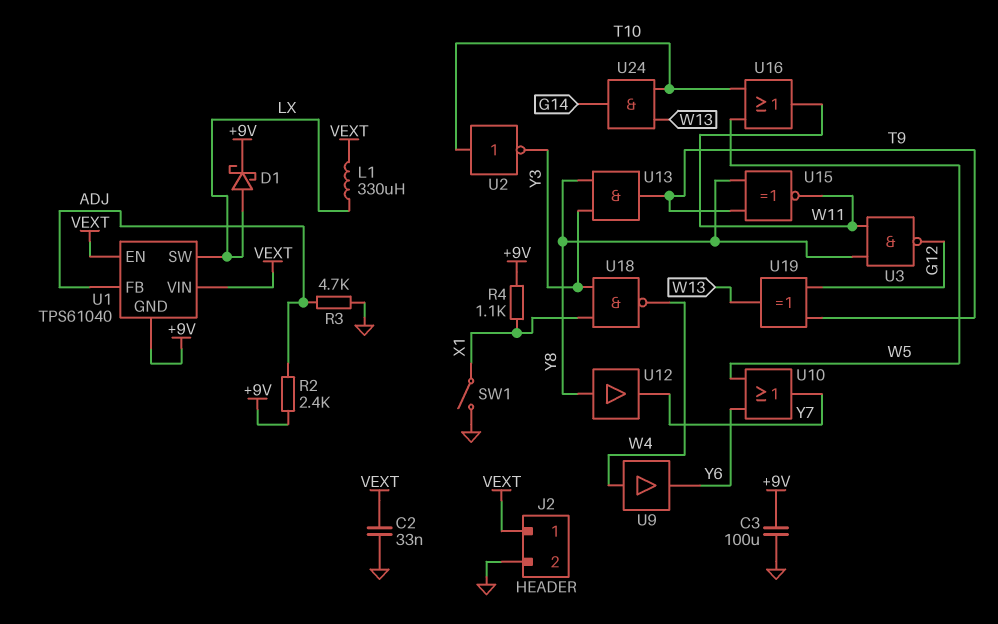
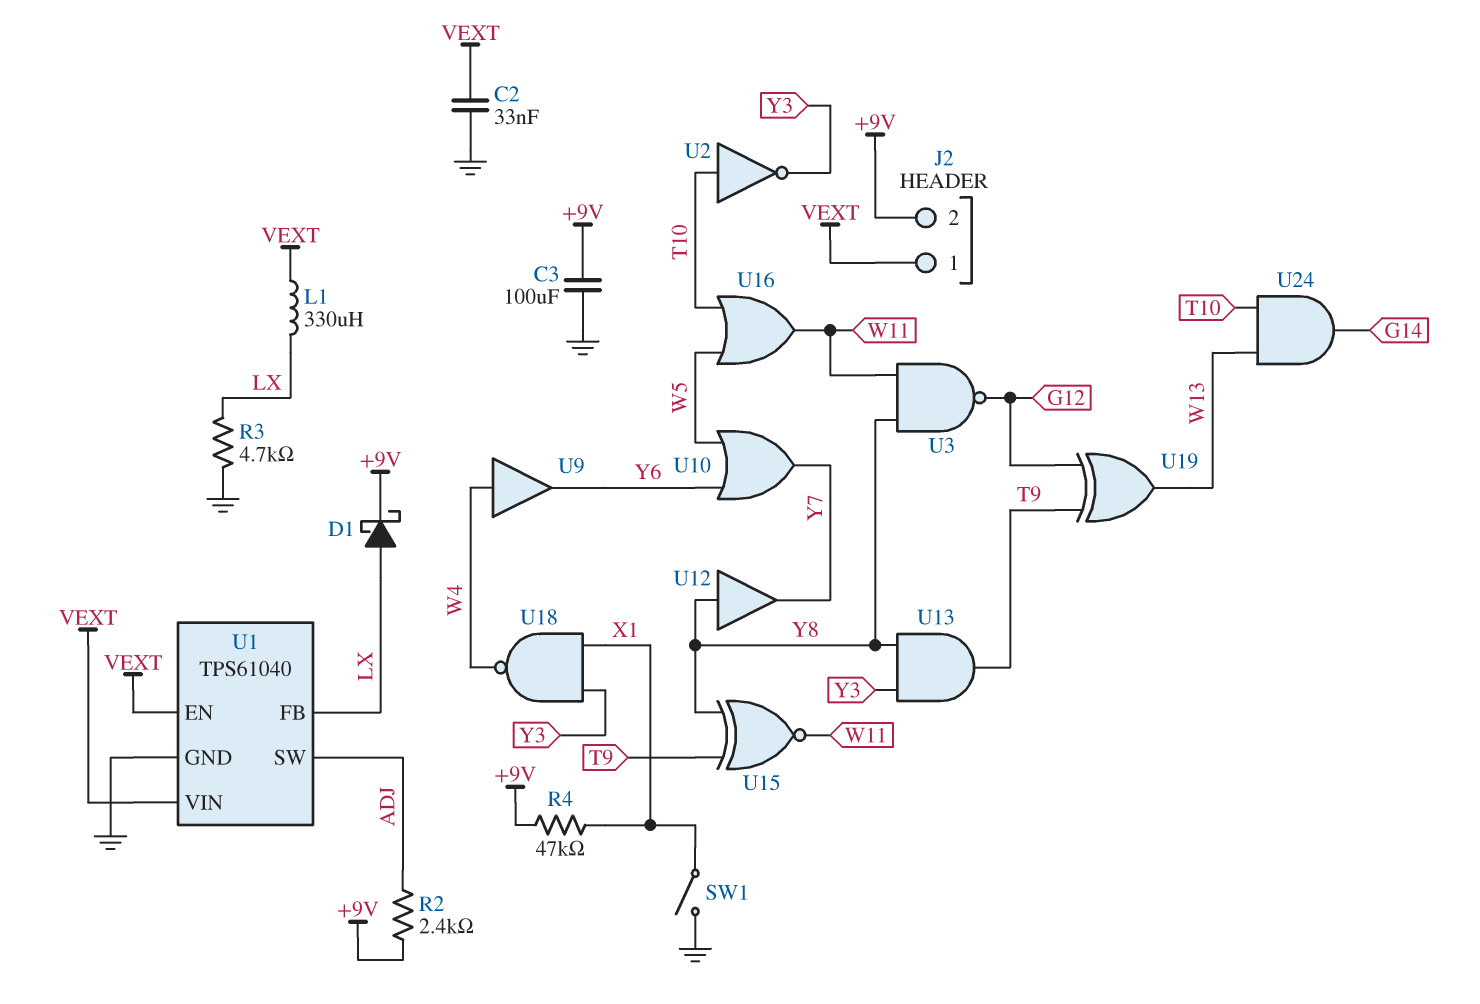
J2 pin 2: GND -> +9V
R3: 4.7k (ADJ, GND) -> 4.7k (GND, LX)
R4: 1.1k (+9V, X1) -> 47k (+9V, X1)
U1 pin FB: ADJ -> LX
U1 pin GND: +9V -> GND
U1 pin SW: LX -> ADJ

